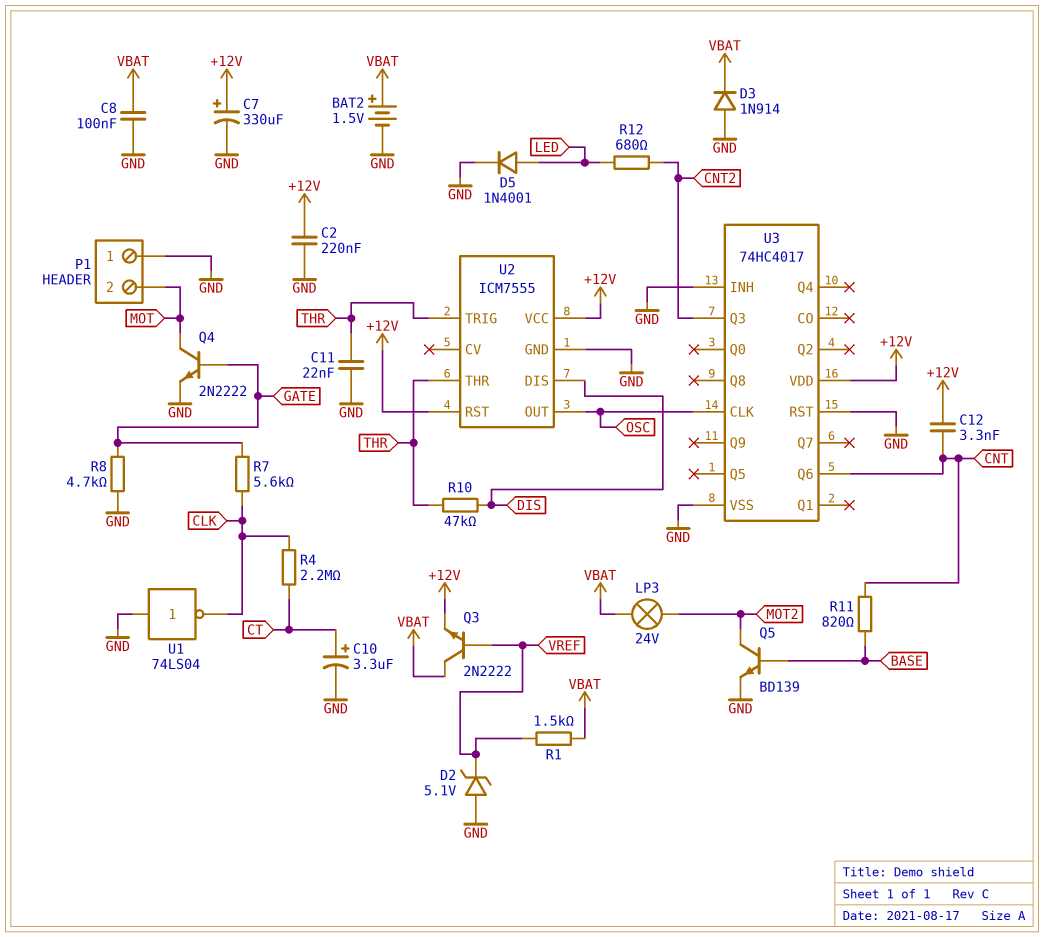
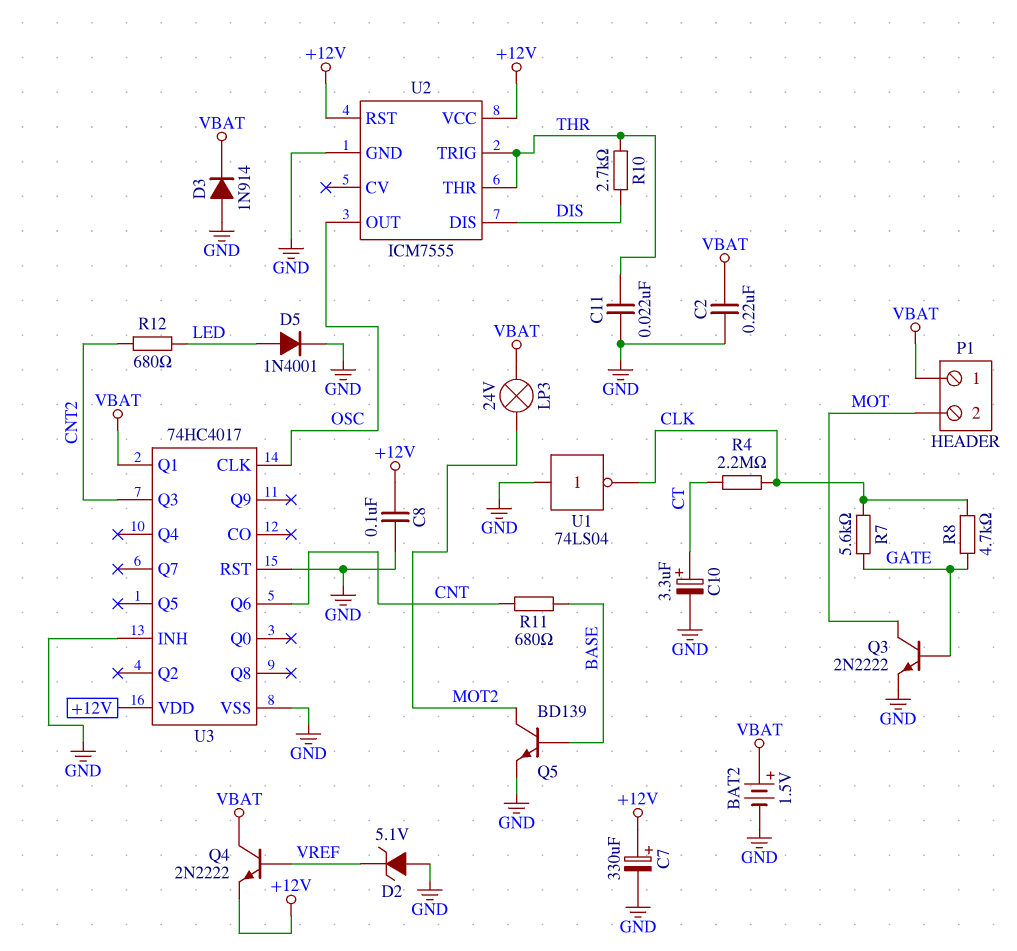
C2: 220nF (+12V, GND) -> 220nF (GND, VBAT)
C8: 100nF (GND, VBAT) -> 100nF (+12V, GND)
C12: 3.3nF (+12V, CNT) -> none
P1 pin 1: GND -> VBAT
Q3: NPN 2N2222 (B VREF, C VBAT, E +12V) -> NPN 2N2222 (B GATE, C MOT, E GND)
Q4: NPN 2N2222 (B GATE, C MOT, E GND) -> NPN 2N2222 (B VREF, C VBAT, E +12V)
R1: 1.5k (VBAT, VREF) -> none
R8: 4.7k (GATE, GND) -> 4.7k (CLK, GATE)
R10: 47k (DIS, THR) -> 2.7k (DIS, THR)
R11: 820 (BASE, CNT) -> 680 (BASE, CNT)
U3 pin Q1: none -> VBAT

